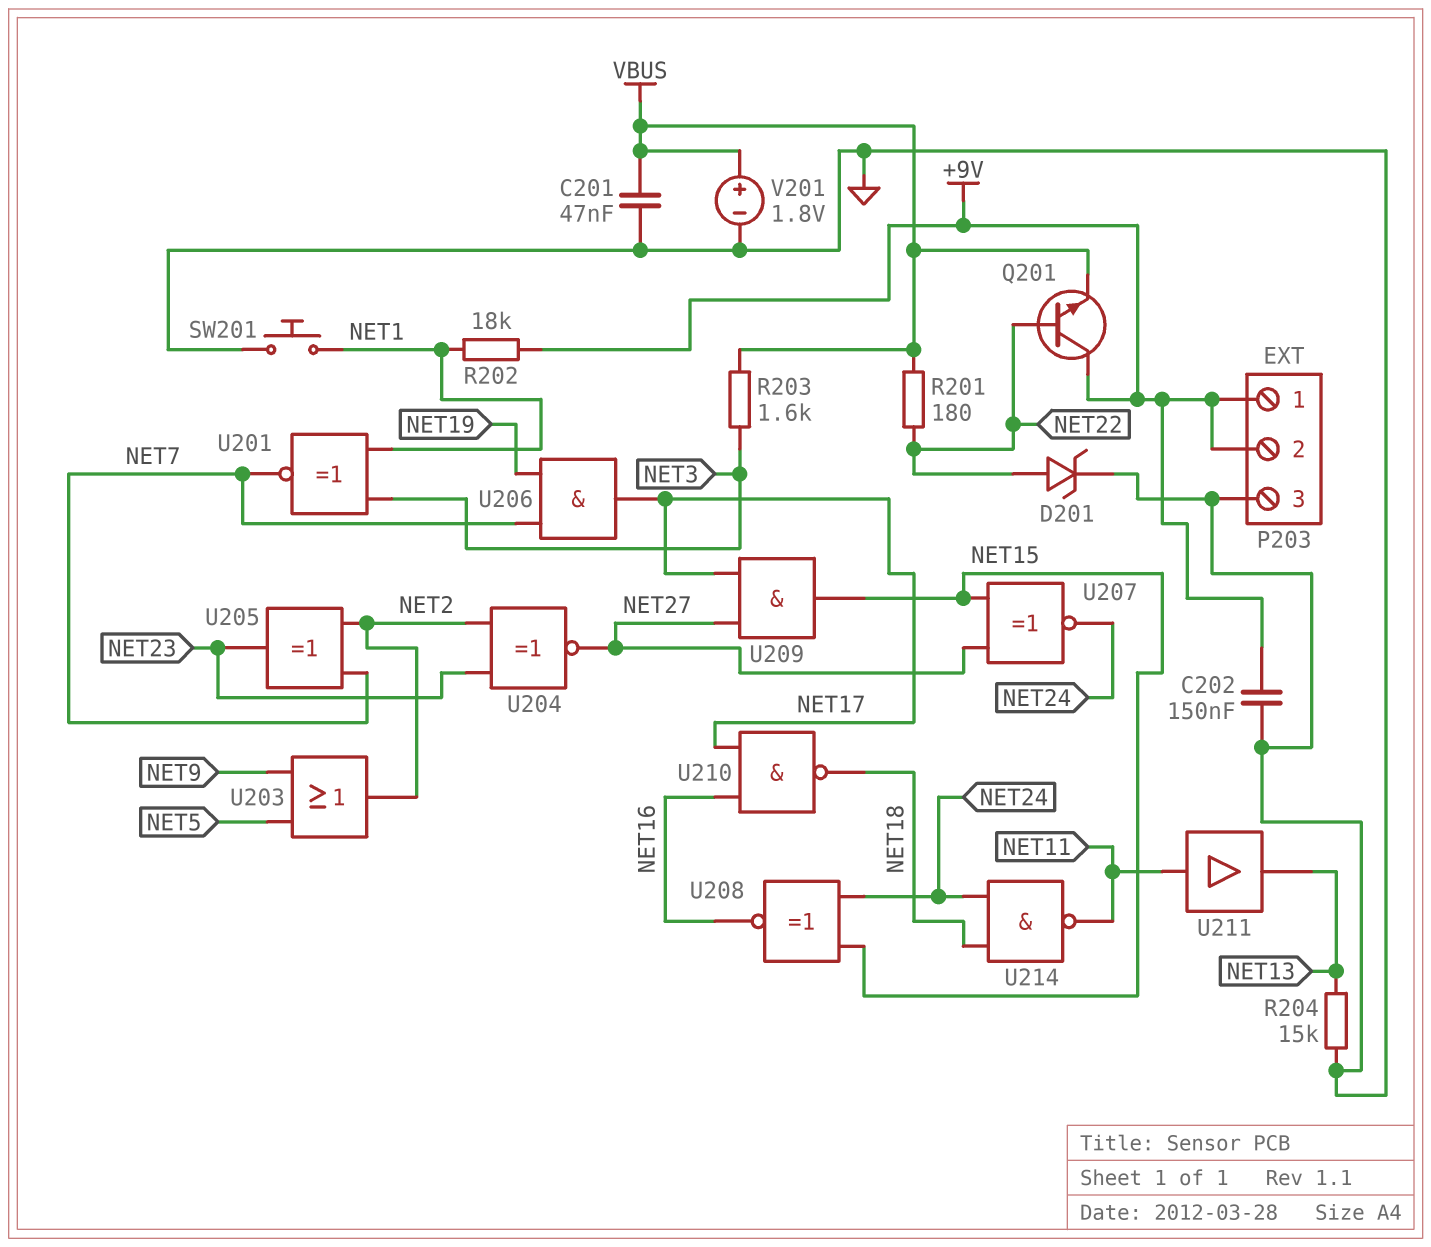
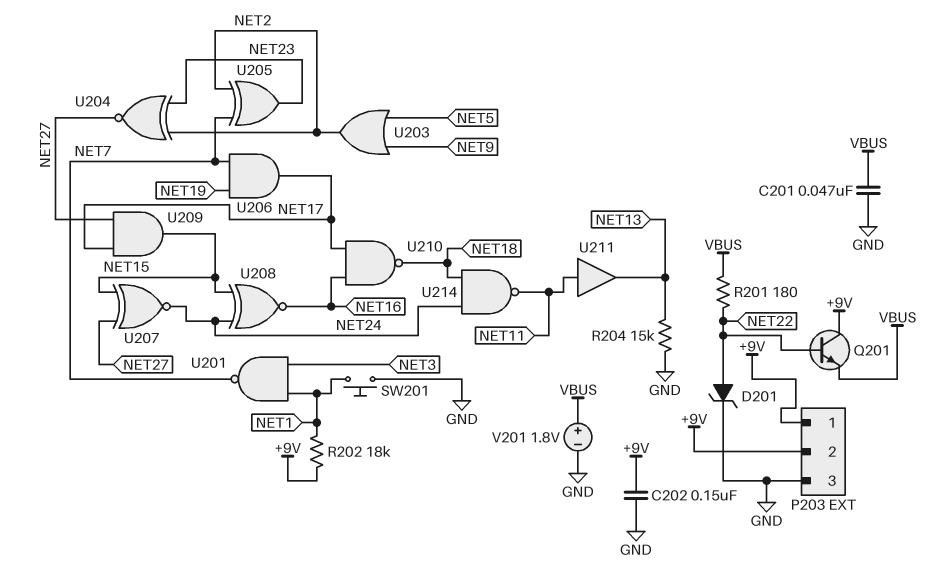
R203: 1.6k (NET3, VBUS) -> none
U201: XNOR (in NET1, in NET3, out NET7) -> NAND (in NET1, in NET3, out NET7)

